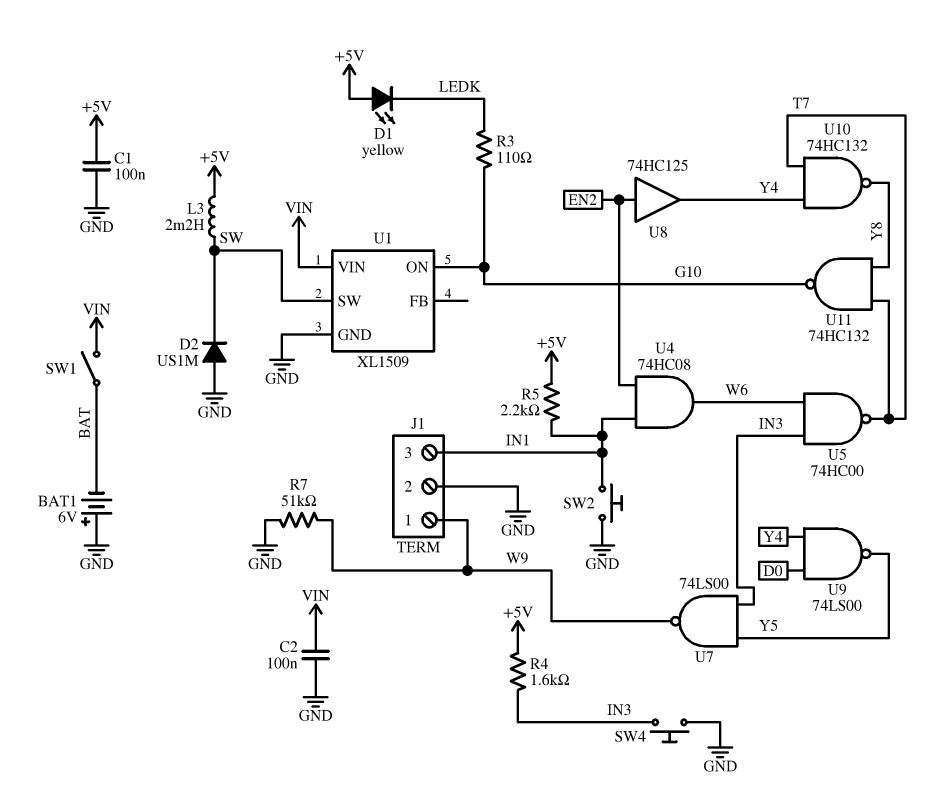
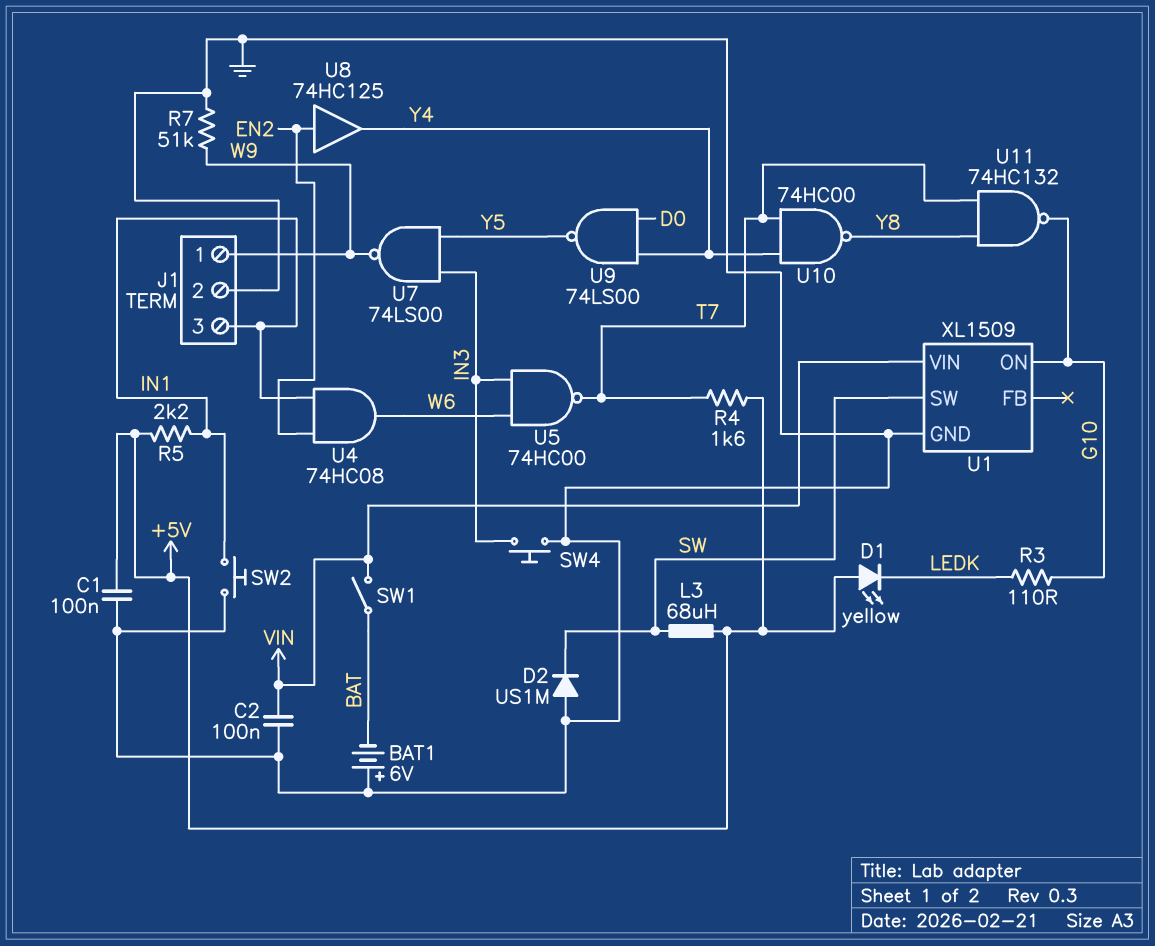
L3: 2.2mH (+5V, SW) -> 68uH (+5V, SW)
R4: 1.6k (+5V, IN3) -> 1.6k (+5V, T7)
U10: NAND 74HC132 (in T7, in Y4, out Y8) -> NAND 74HC00 (in T7, in Y4, out Y8)

